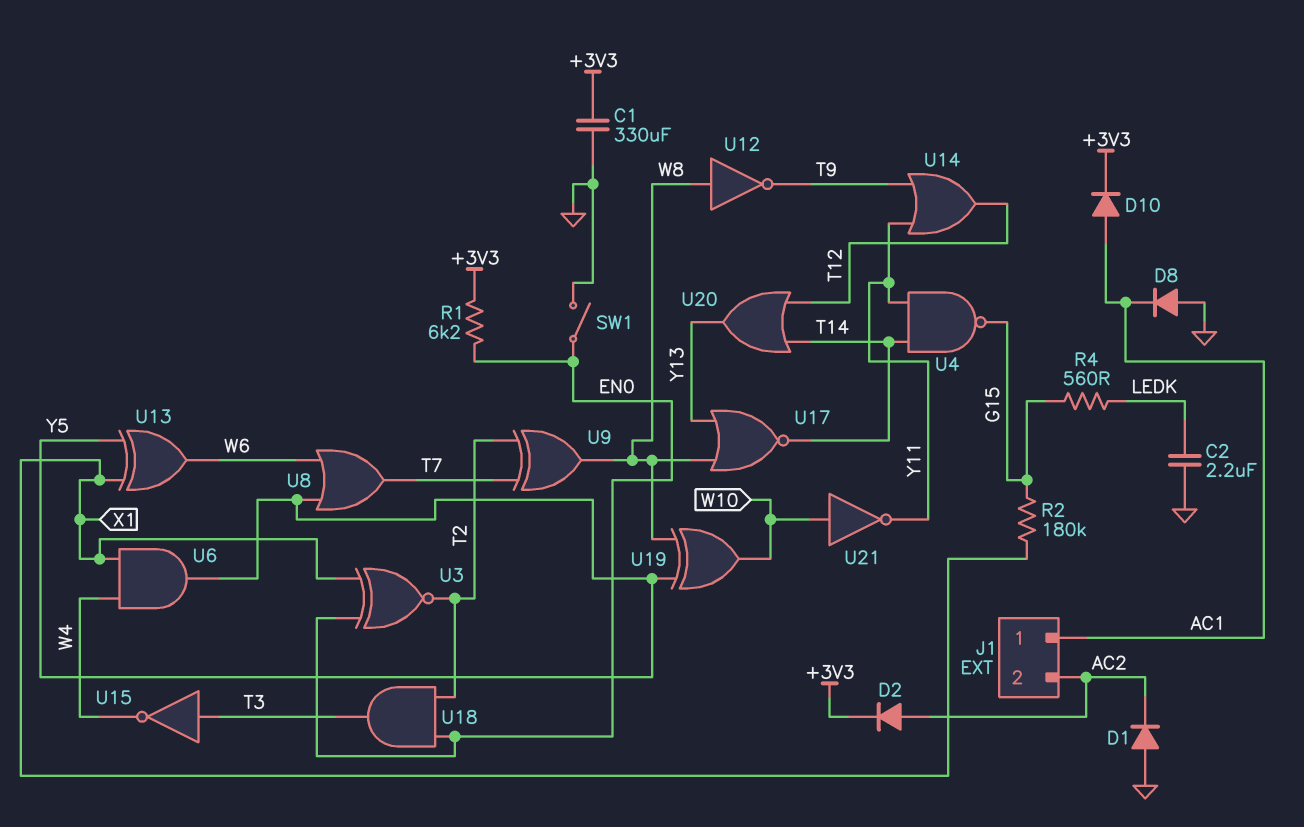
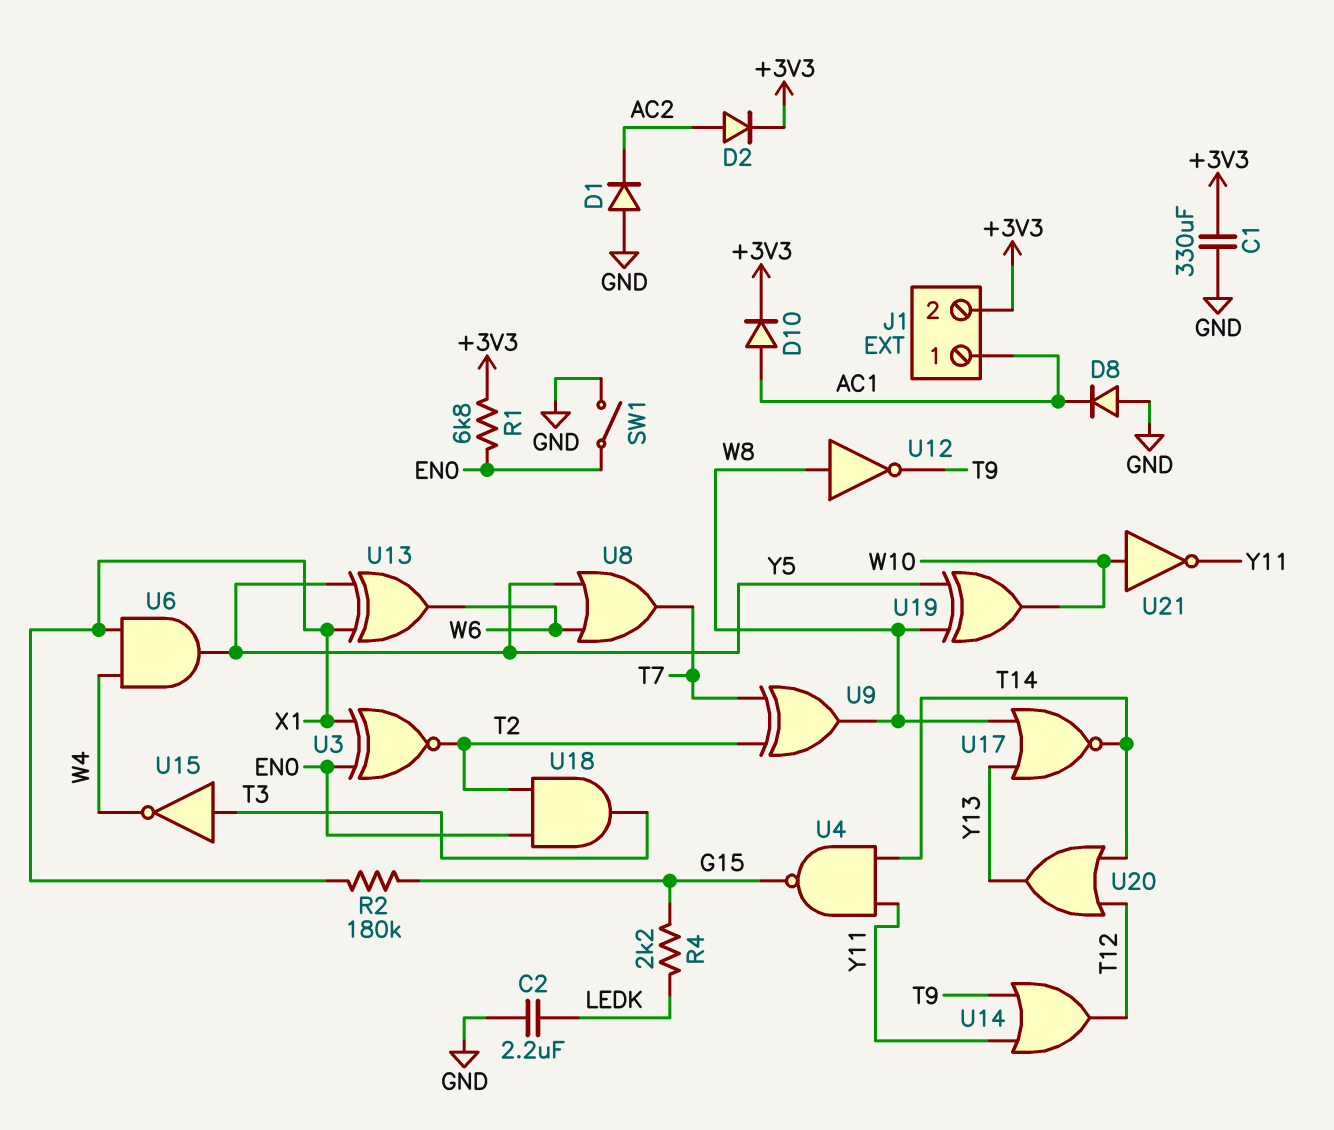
J1 pin 2: AC2 -> +3V3
R1: 6.2k (+3V3, EN0) -> 6.8k (+3V3, EN0)
R4: 560 (G15, LEDK) -> 2.2k (G15, LEDK)

